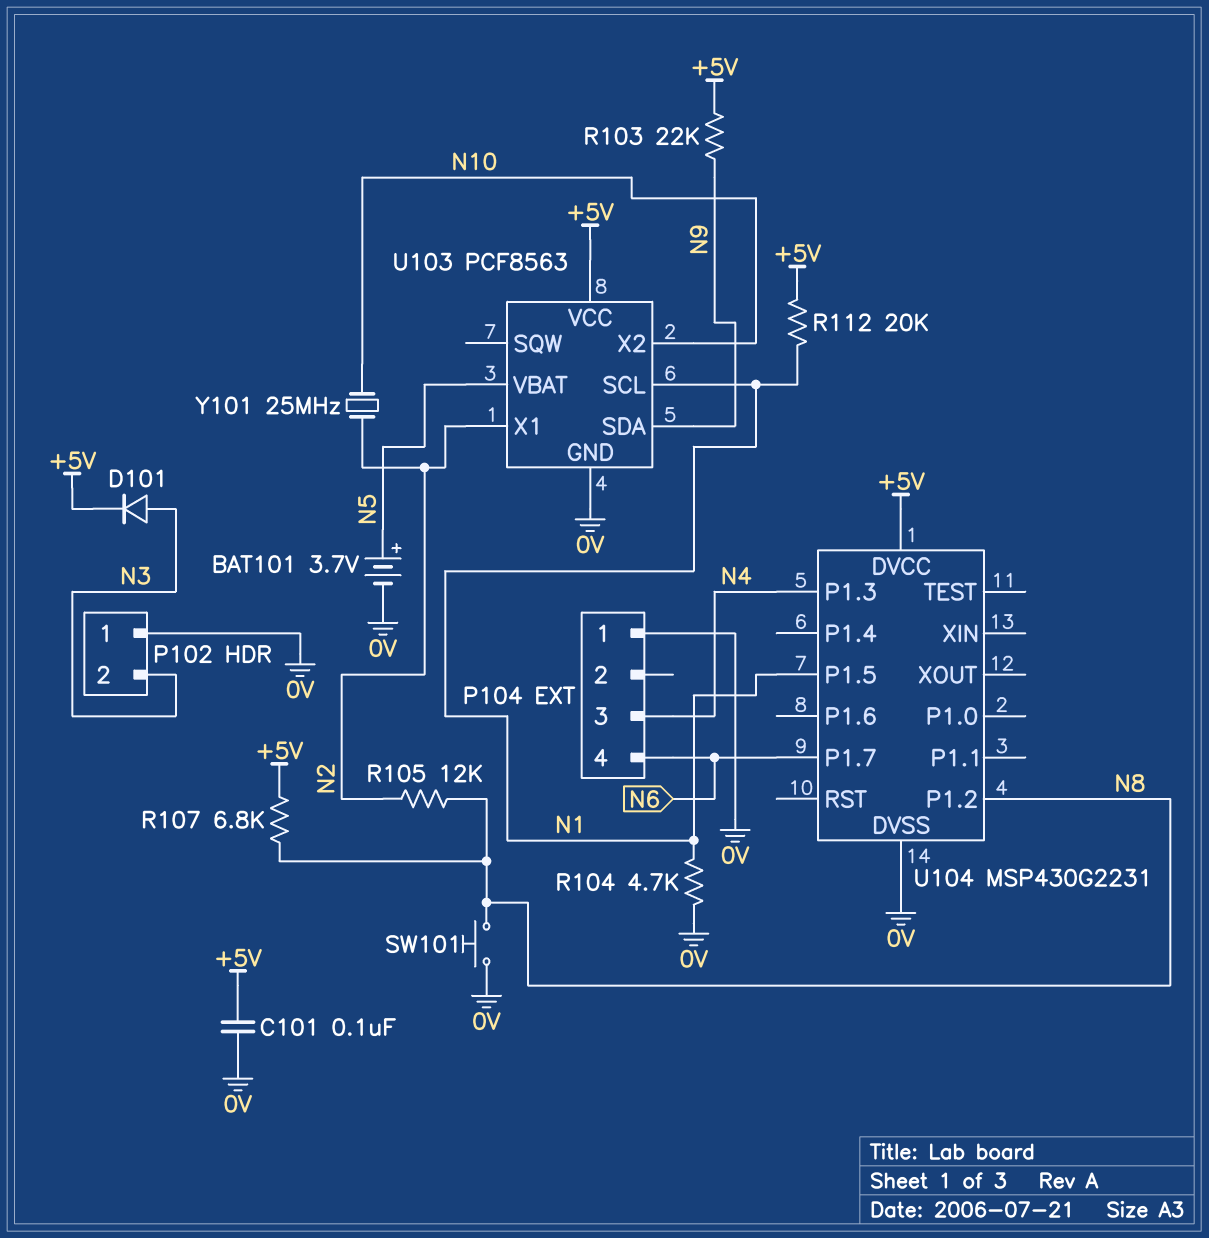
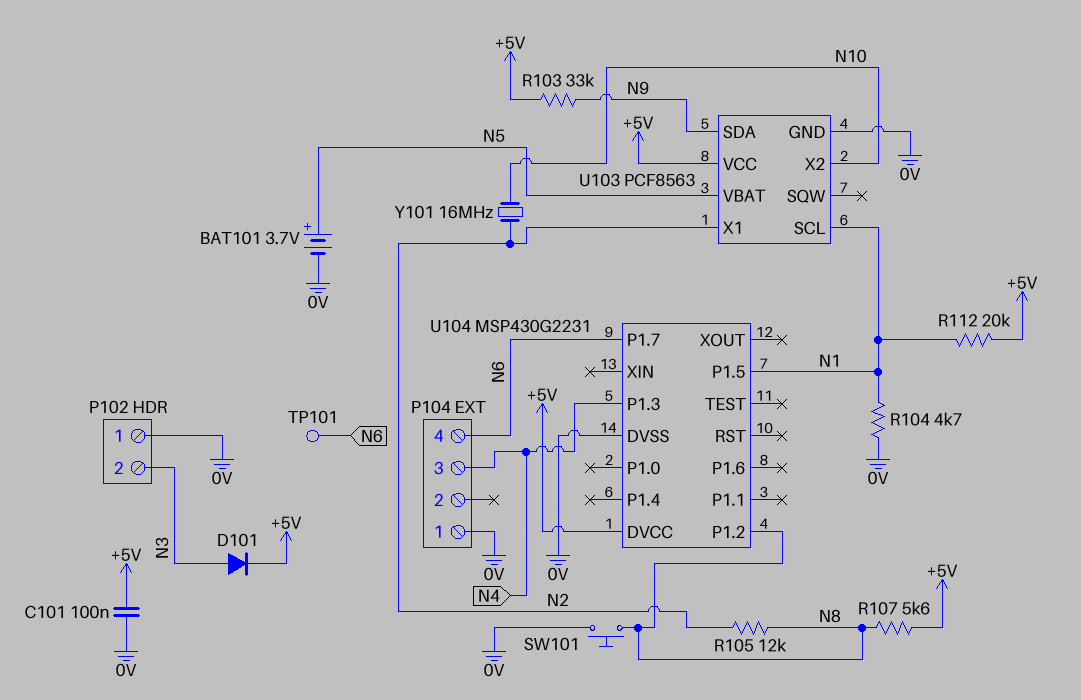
R103: 22k (+5V, N9) -> 33k (+5V, N9)
R107: 6.8k (+5V, N8) -> 5.6k (+5V, N8)
TP101: none -> test point (N6)
Y101: 25MHz (N2, N10) -> 16MHz (N2, N10)

